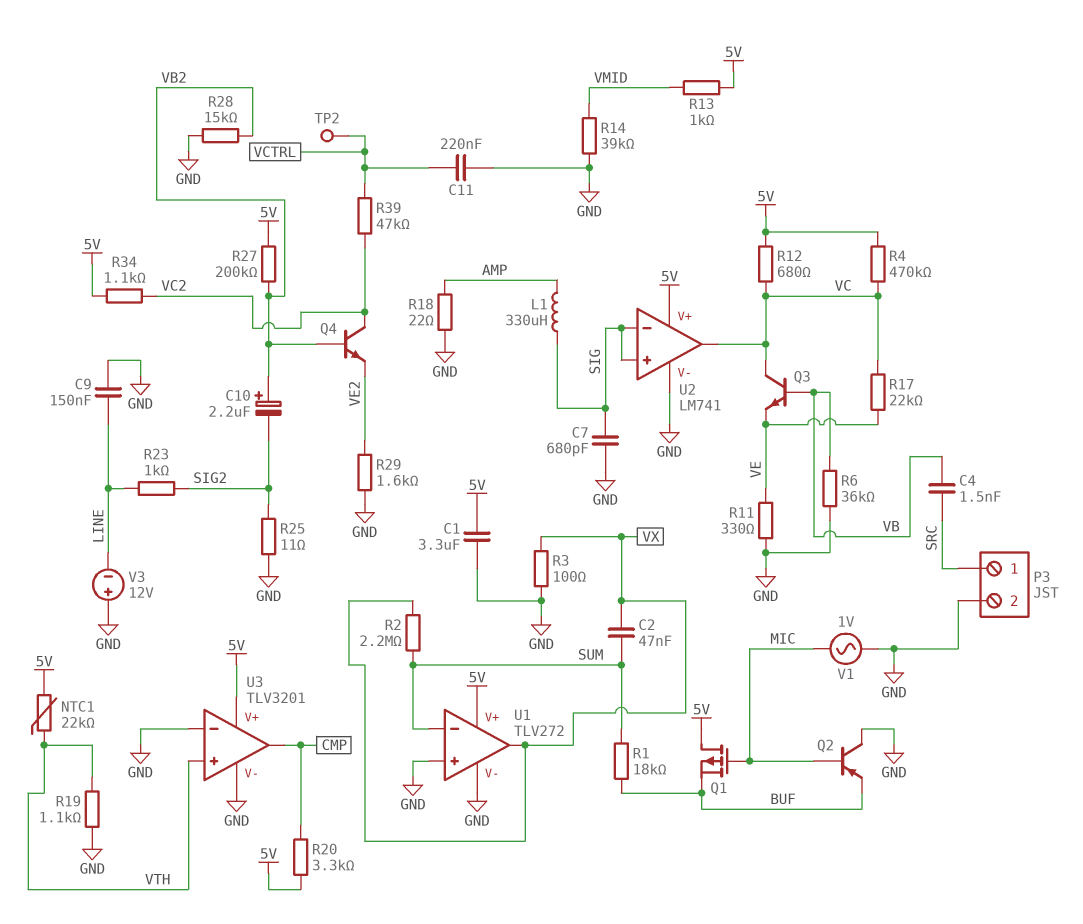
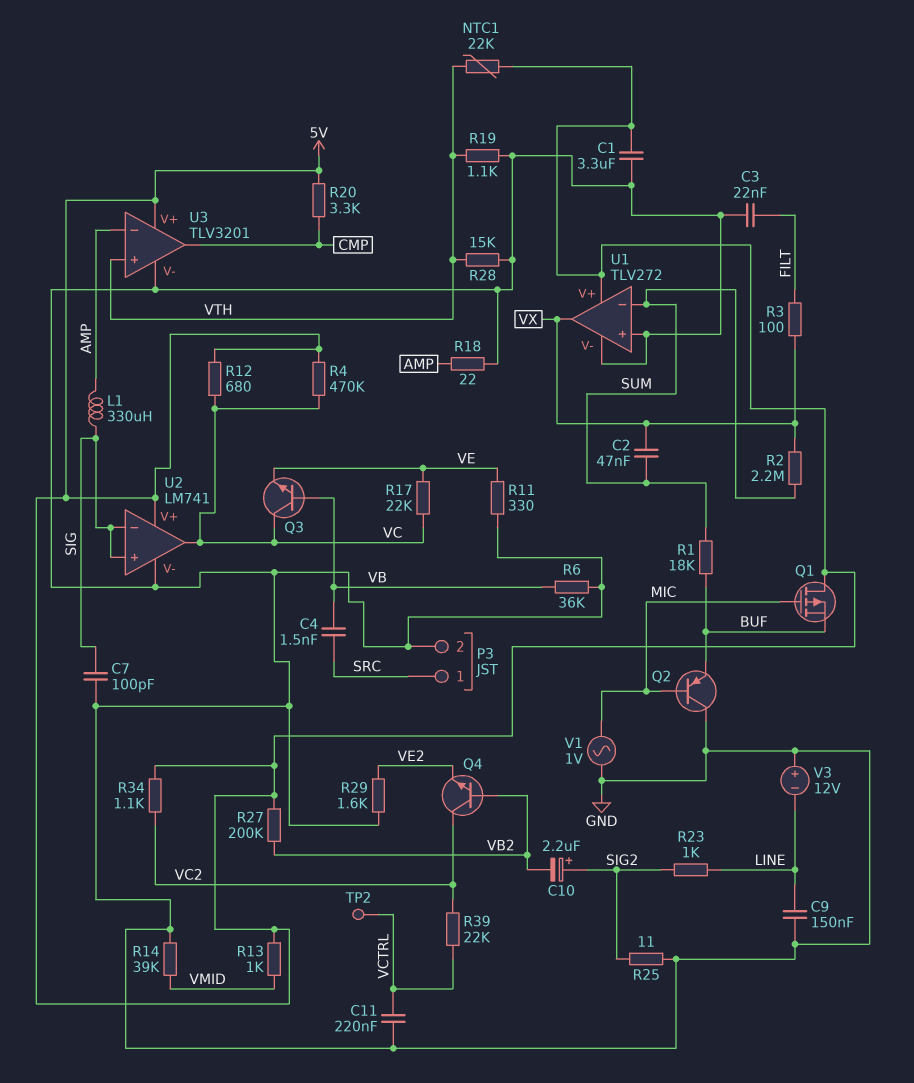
C3: none -> 22nF (FILT, GND)
C7: 680pF (GND, SIG) -> 100pF (GND, SIG)
C10: 2.2uF (plus VB2, minus SIG2) -> 2.2uF (plus SIG2, minus VB2)
R3: 100 (GND, VX) -> 100 (FILT, VX)
R28: 15k (GND, VB2) -> 15k (GND, VTH)
R39: 47k (VC2, VCTRL) -> 22k (VC2, VCTRL)
U3 pin in-: GND -> AMP

